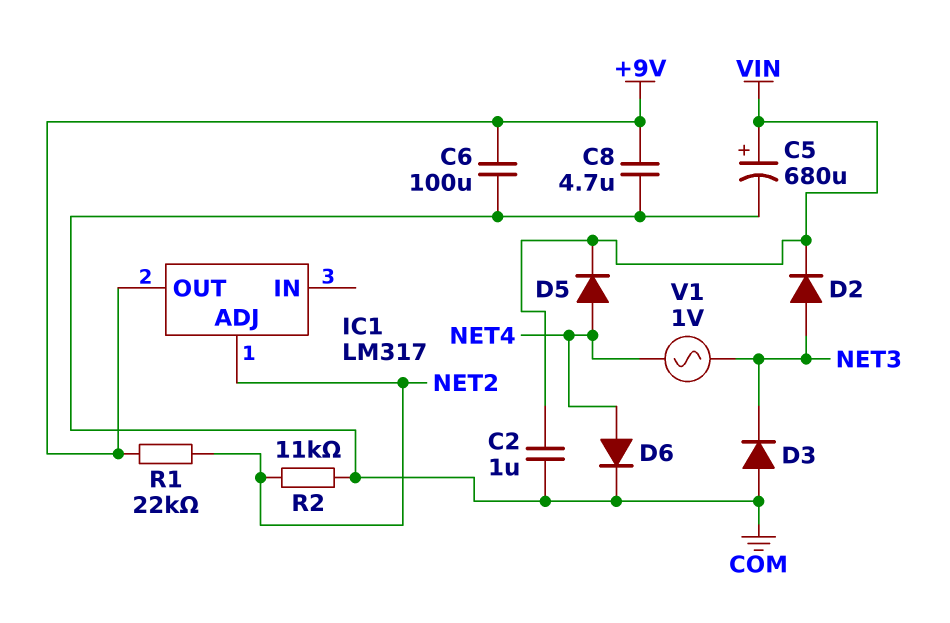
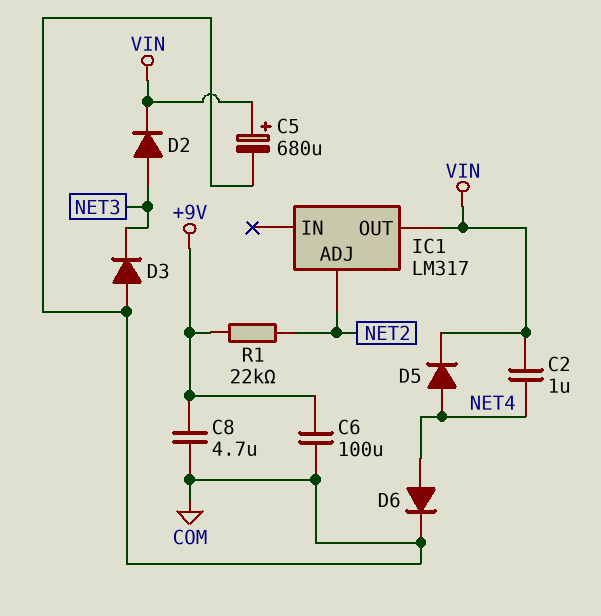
C2: 1uF (COM, VIN) -> 1uF (NET4, VIN)
IC1 pin OUT: +9V -> VIN
R2: 11k (COM, NET2) -> none
V1: AC 1V (NET3, NET4) -> none

